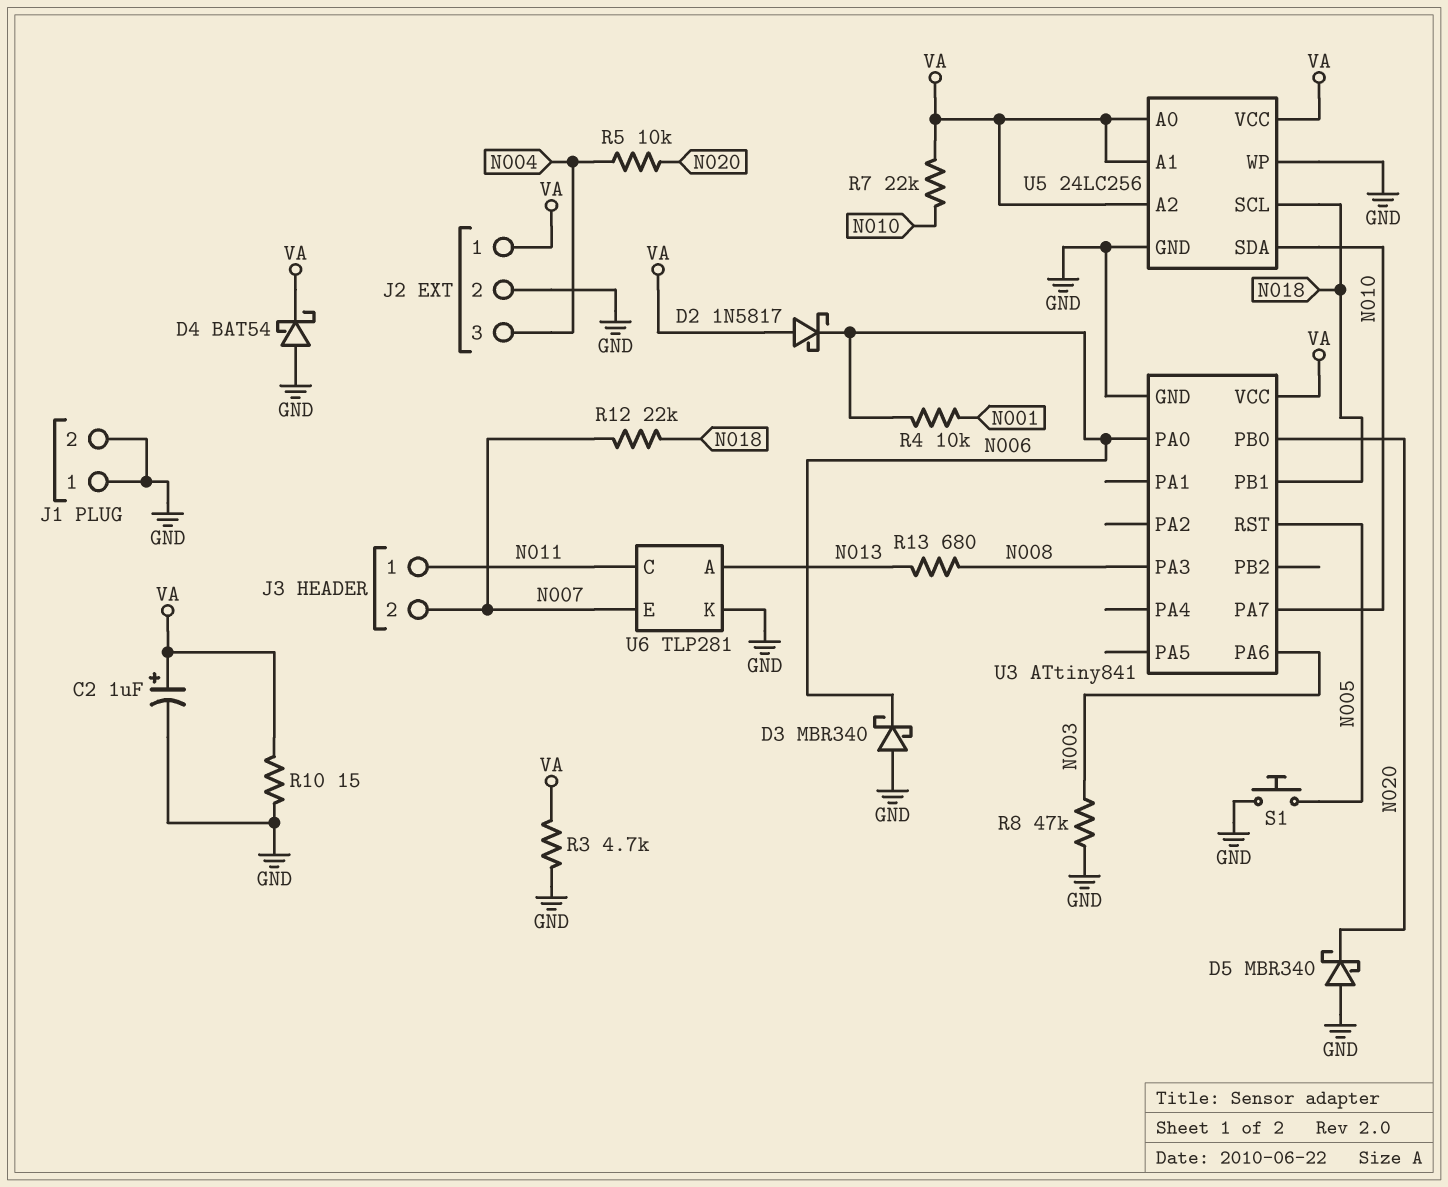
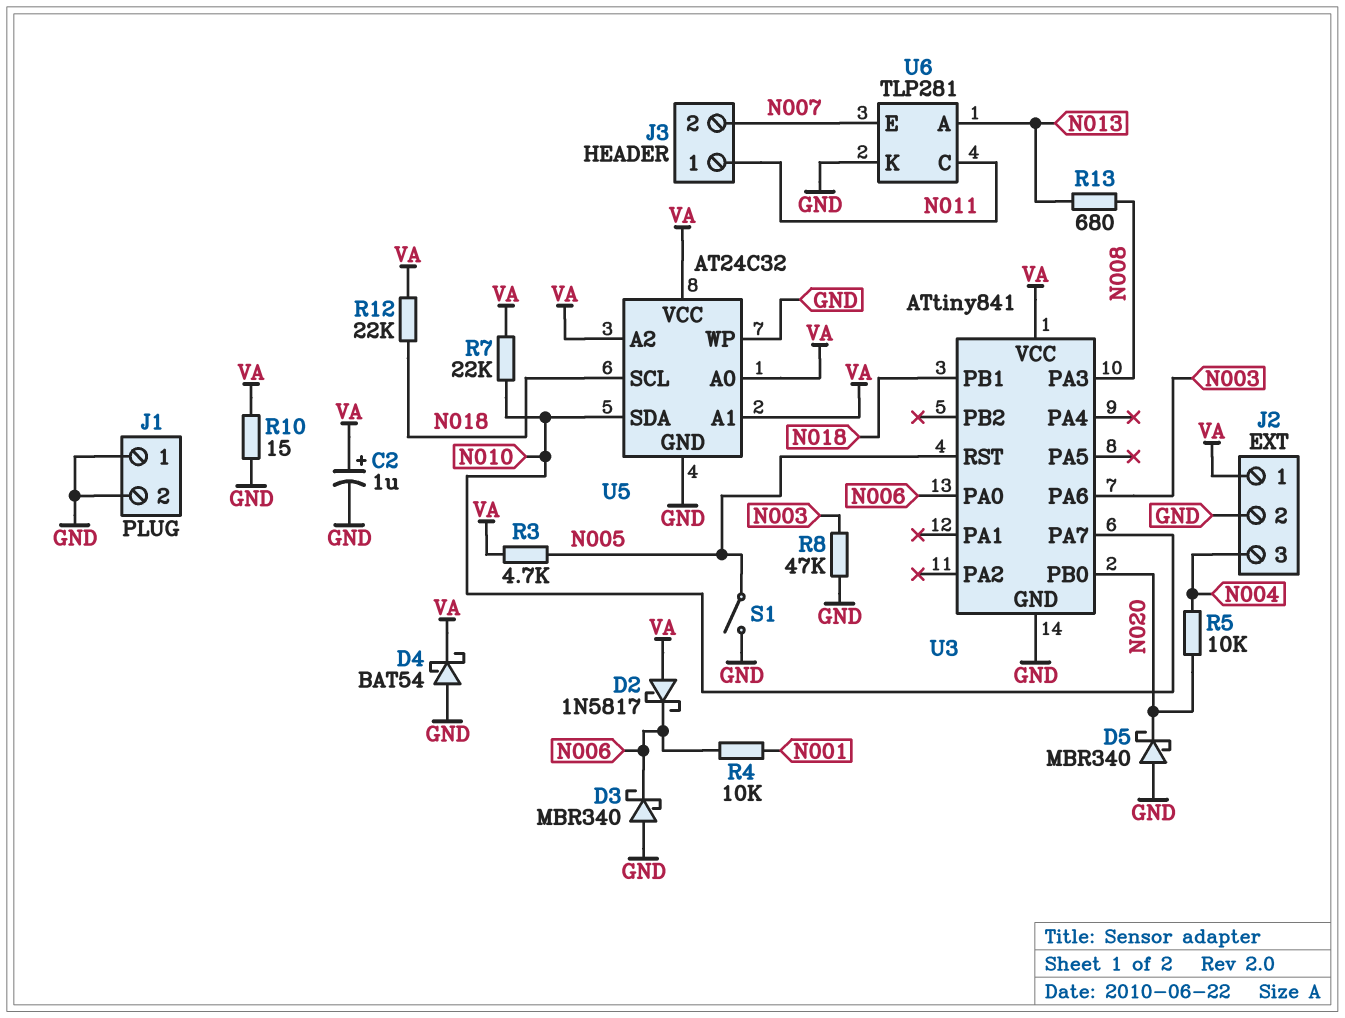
R3: 4.7k (GND, VA) -> 4.7k (N005, VA)
R12: 22k (N007, N018) -> 22k (N018, VA)
S1: button (GND, N005) -> switch (GND, N005)
U5: 24LC256 -> AT24C32

